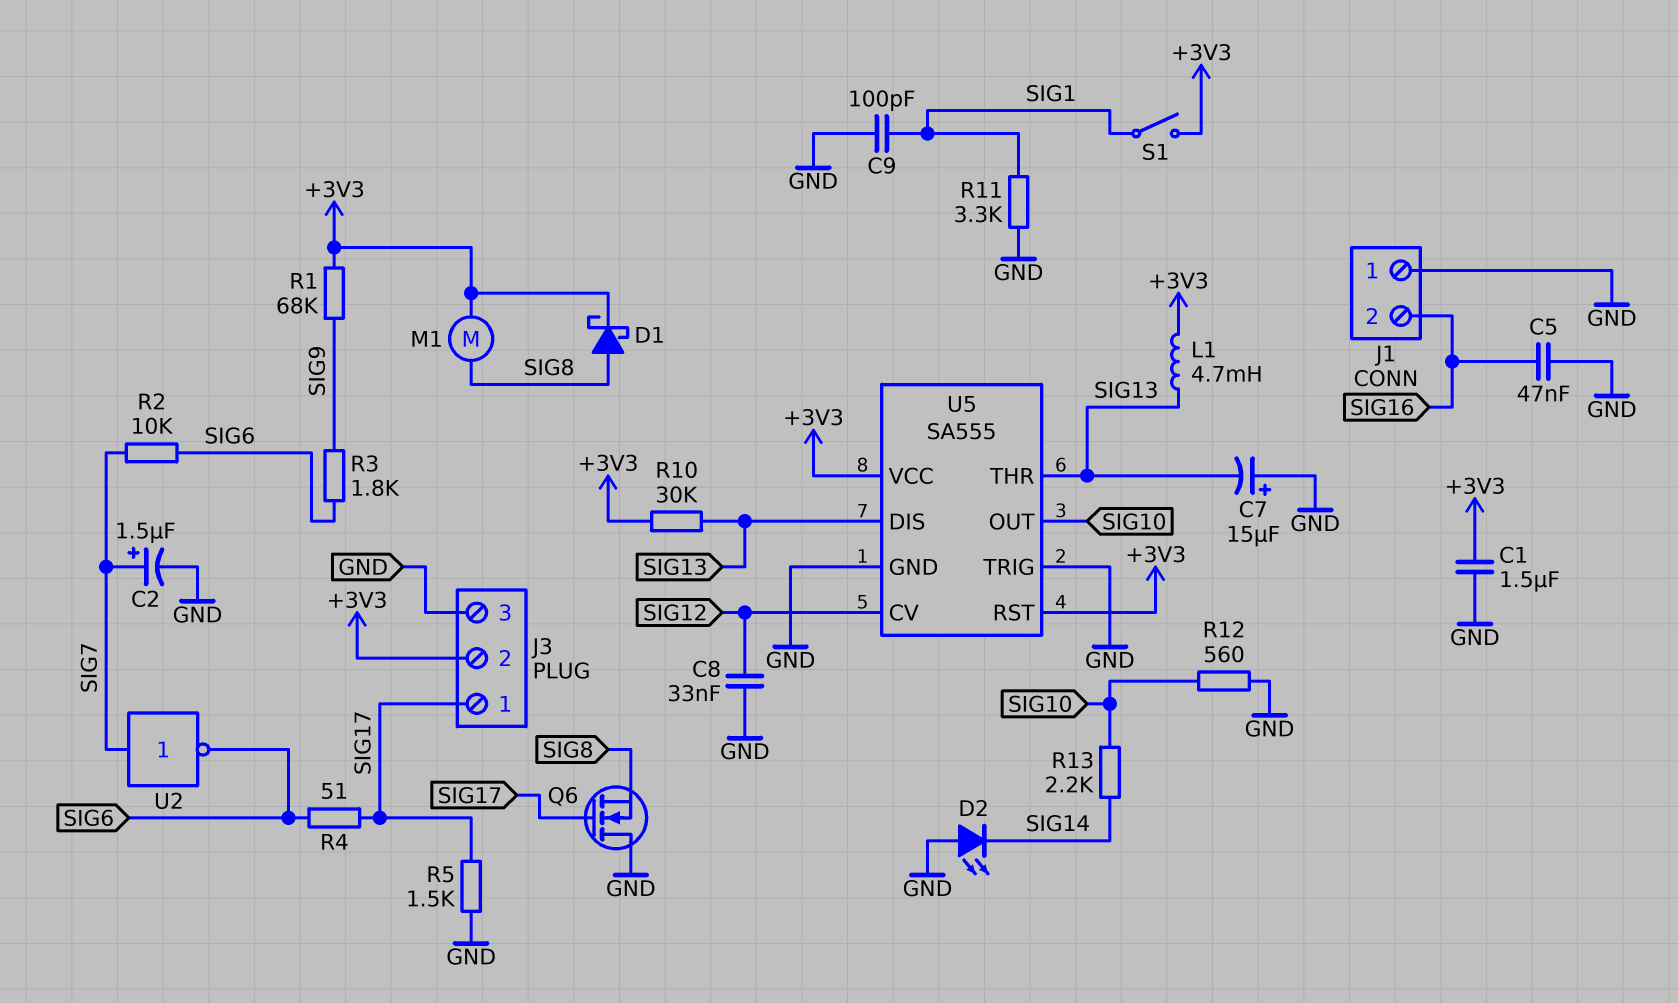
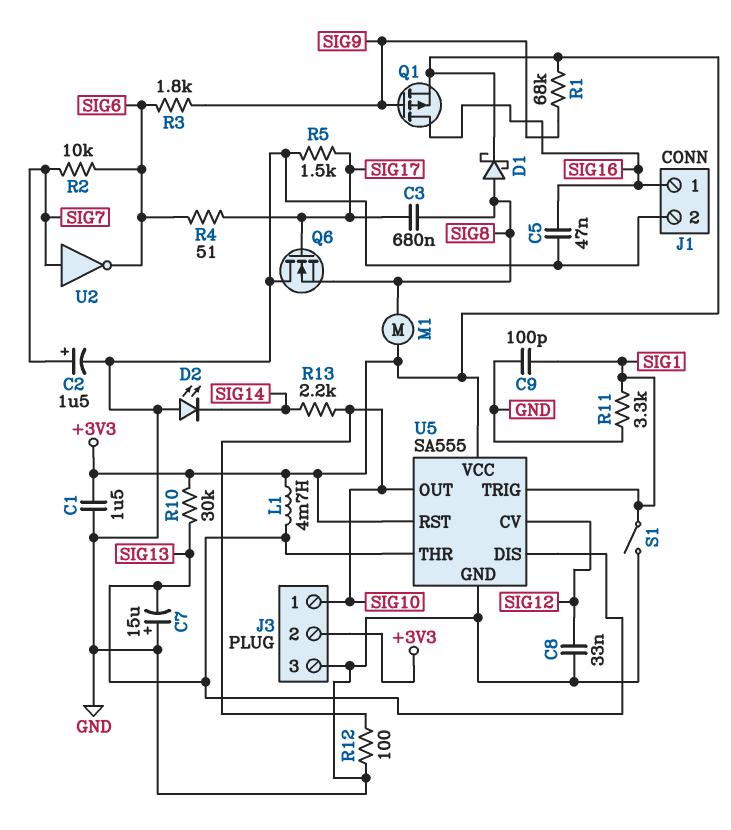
C3: none -> 680nF (SIG8, SIG17)
J1 pin 1: GND -> SIG16
J1 pin 2: SIG16 -> GND
J3 pin 1: SIG17 -> SIG10
Q1: none -> PMOS (G SIG9, D SIG16, S +3V3)
R12: 560 (GND, SIG10) -> 100 (GND, SIG10)
S1: switch (+3V3, SIG1) -> switch (GND, SIG1)
U5 pin TRIG: GND -> SIG1

